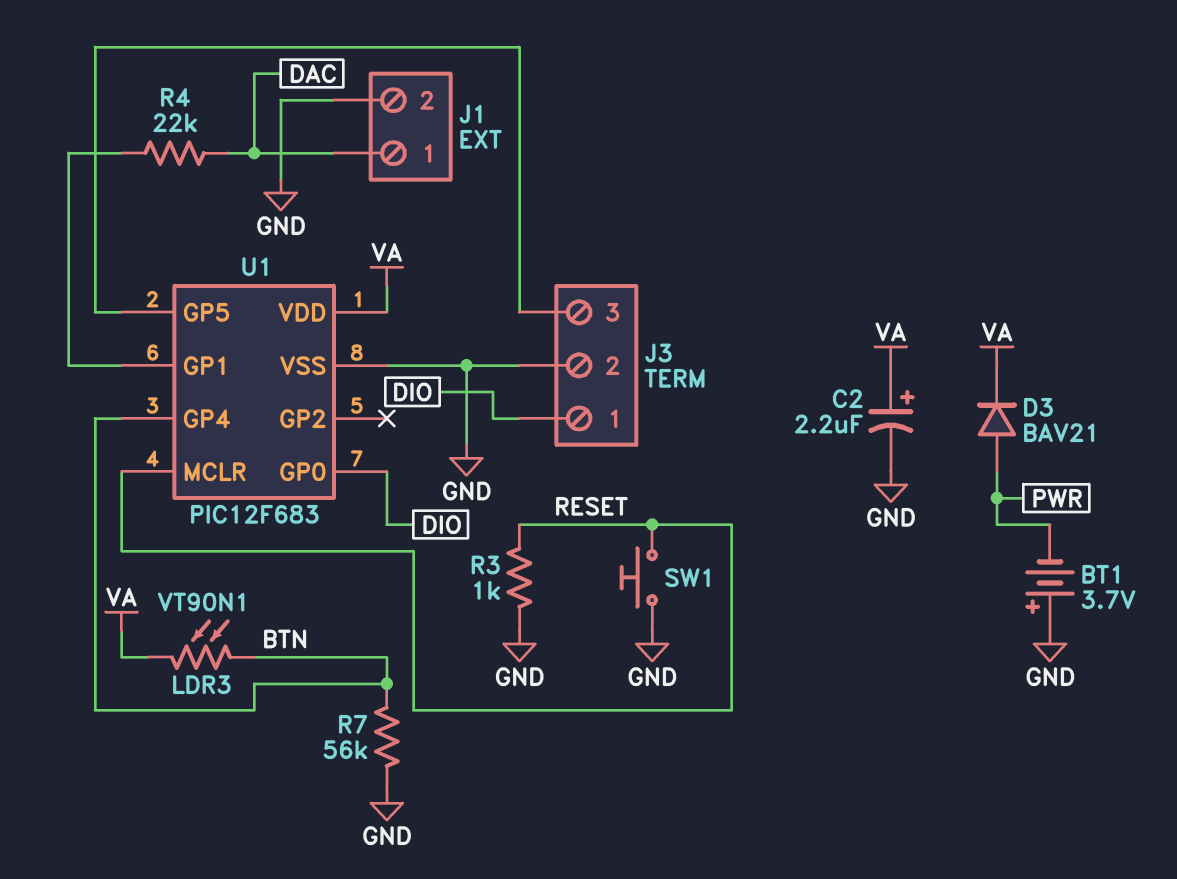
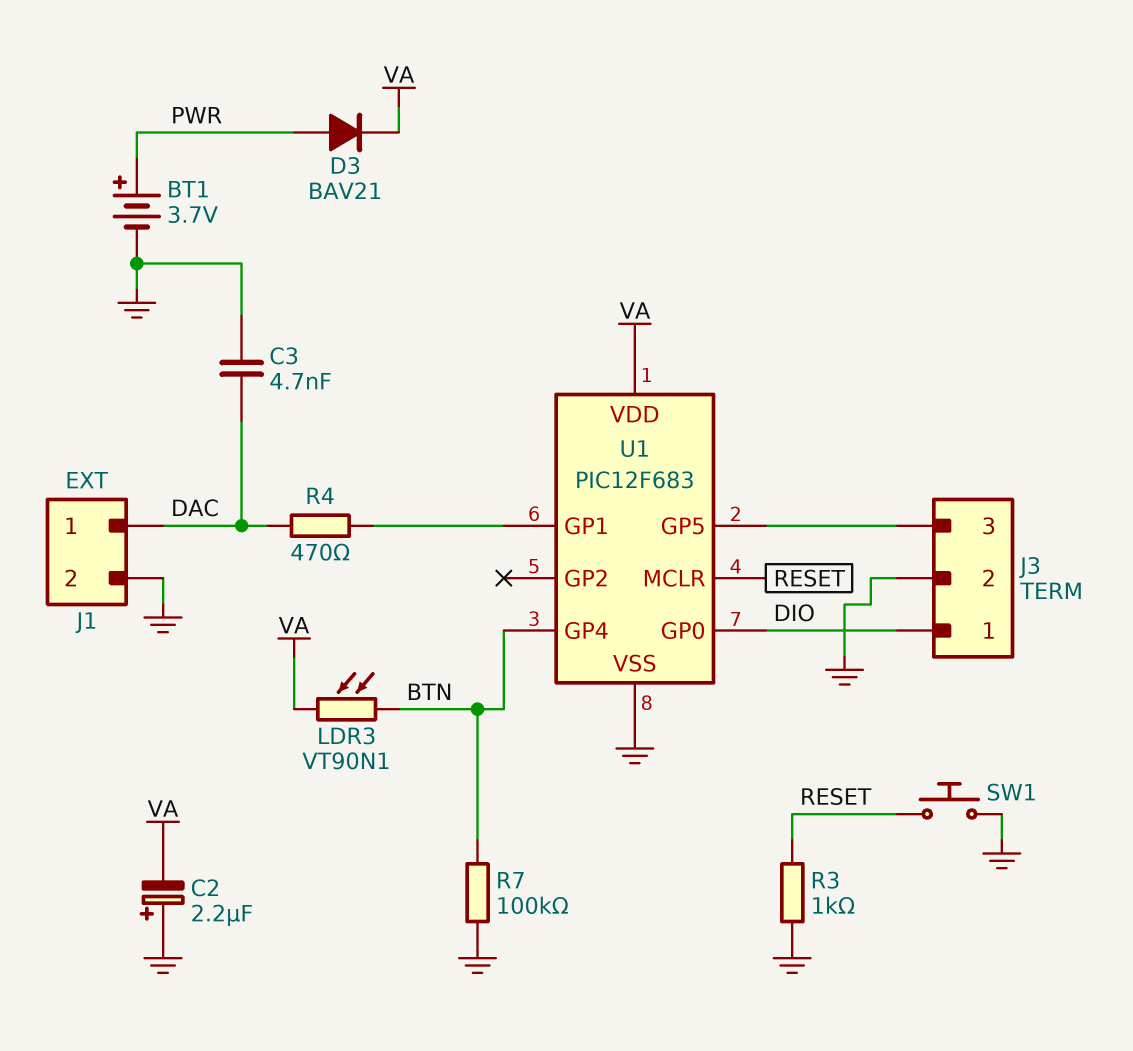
BT1: 3.7V (plus GND, minus PWR) -> 3.7V (plus PWR, minus GND)
C2: 2.2uF (plus VA, minus GND) -> 2.2uF (plus GND, minus VA)
C3: none -> 4.7nF (DAC, GND)
R4: 22k (DAC, U1/GP1) -> 470 (DAC, U1/GP1)
R7: 56k (BTN, GND) -> 100k (BTN, GND)

